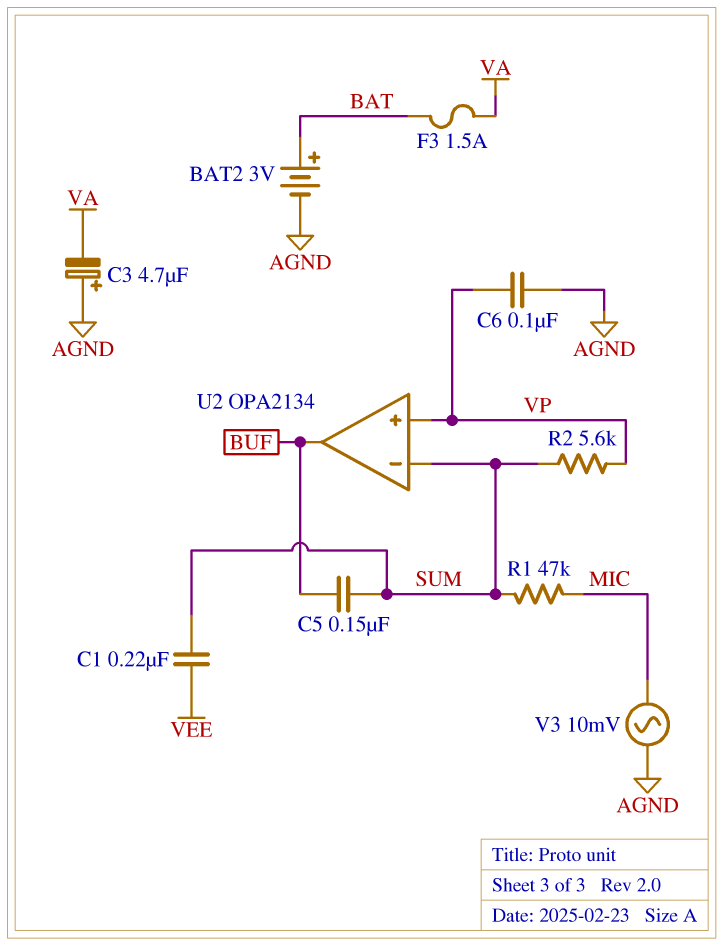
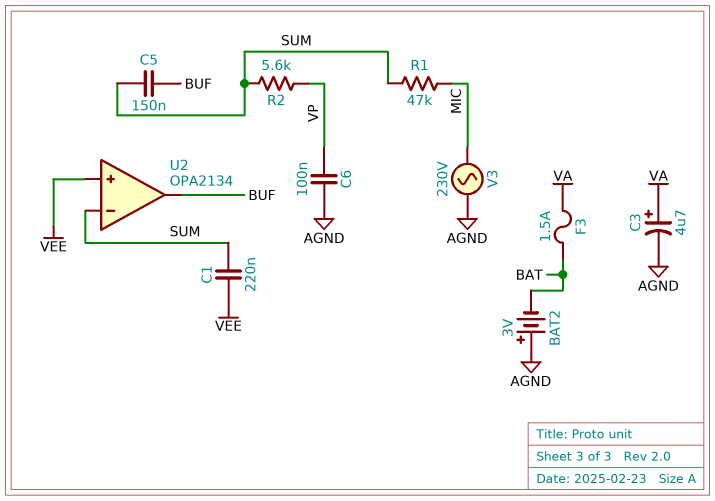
BAT2: 3V (plus BAT, minus AGND) -> 3V (plus AGND, minus BAT)
C3: 4.7uF (plus AGND, minus VA) -> 4.7uF (plus VA, minus AGND)
U2 pin in+: VP -> VEE
V3: AC 10mV (AGND, MIC) -> AC 230V (AGND, MIC)

